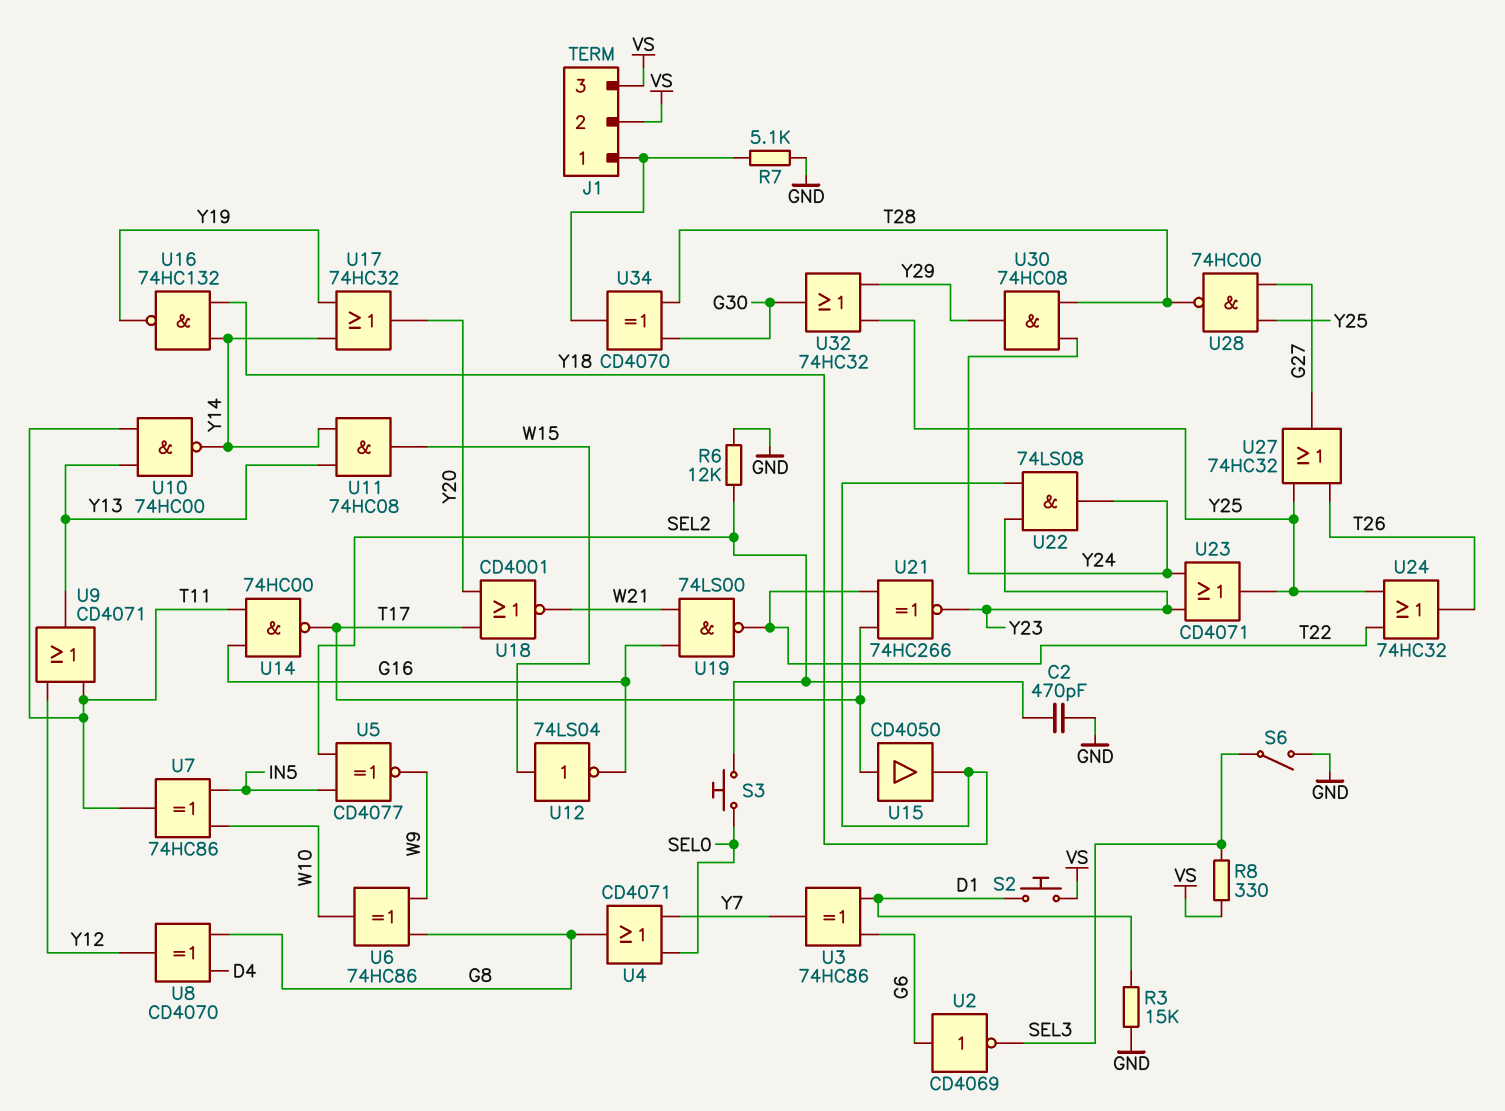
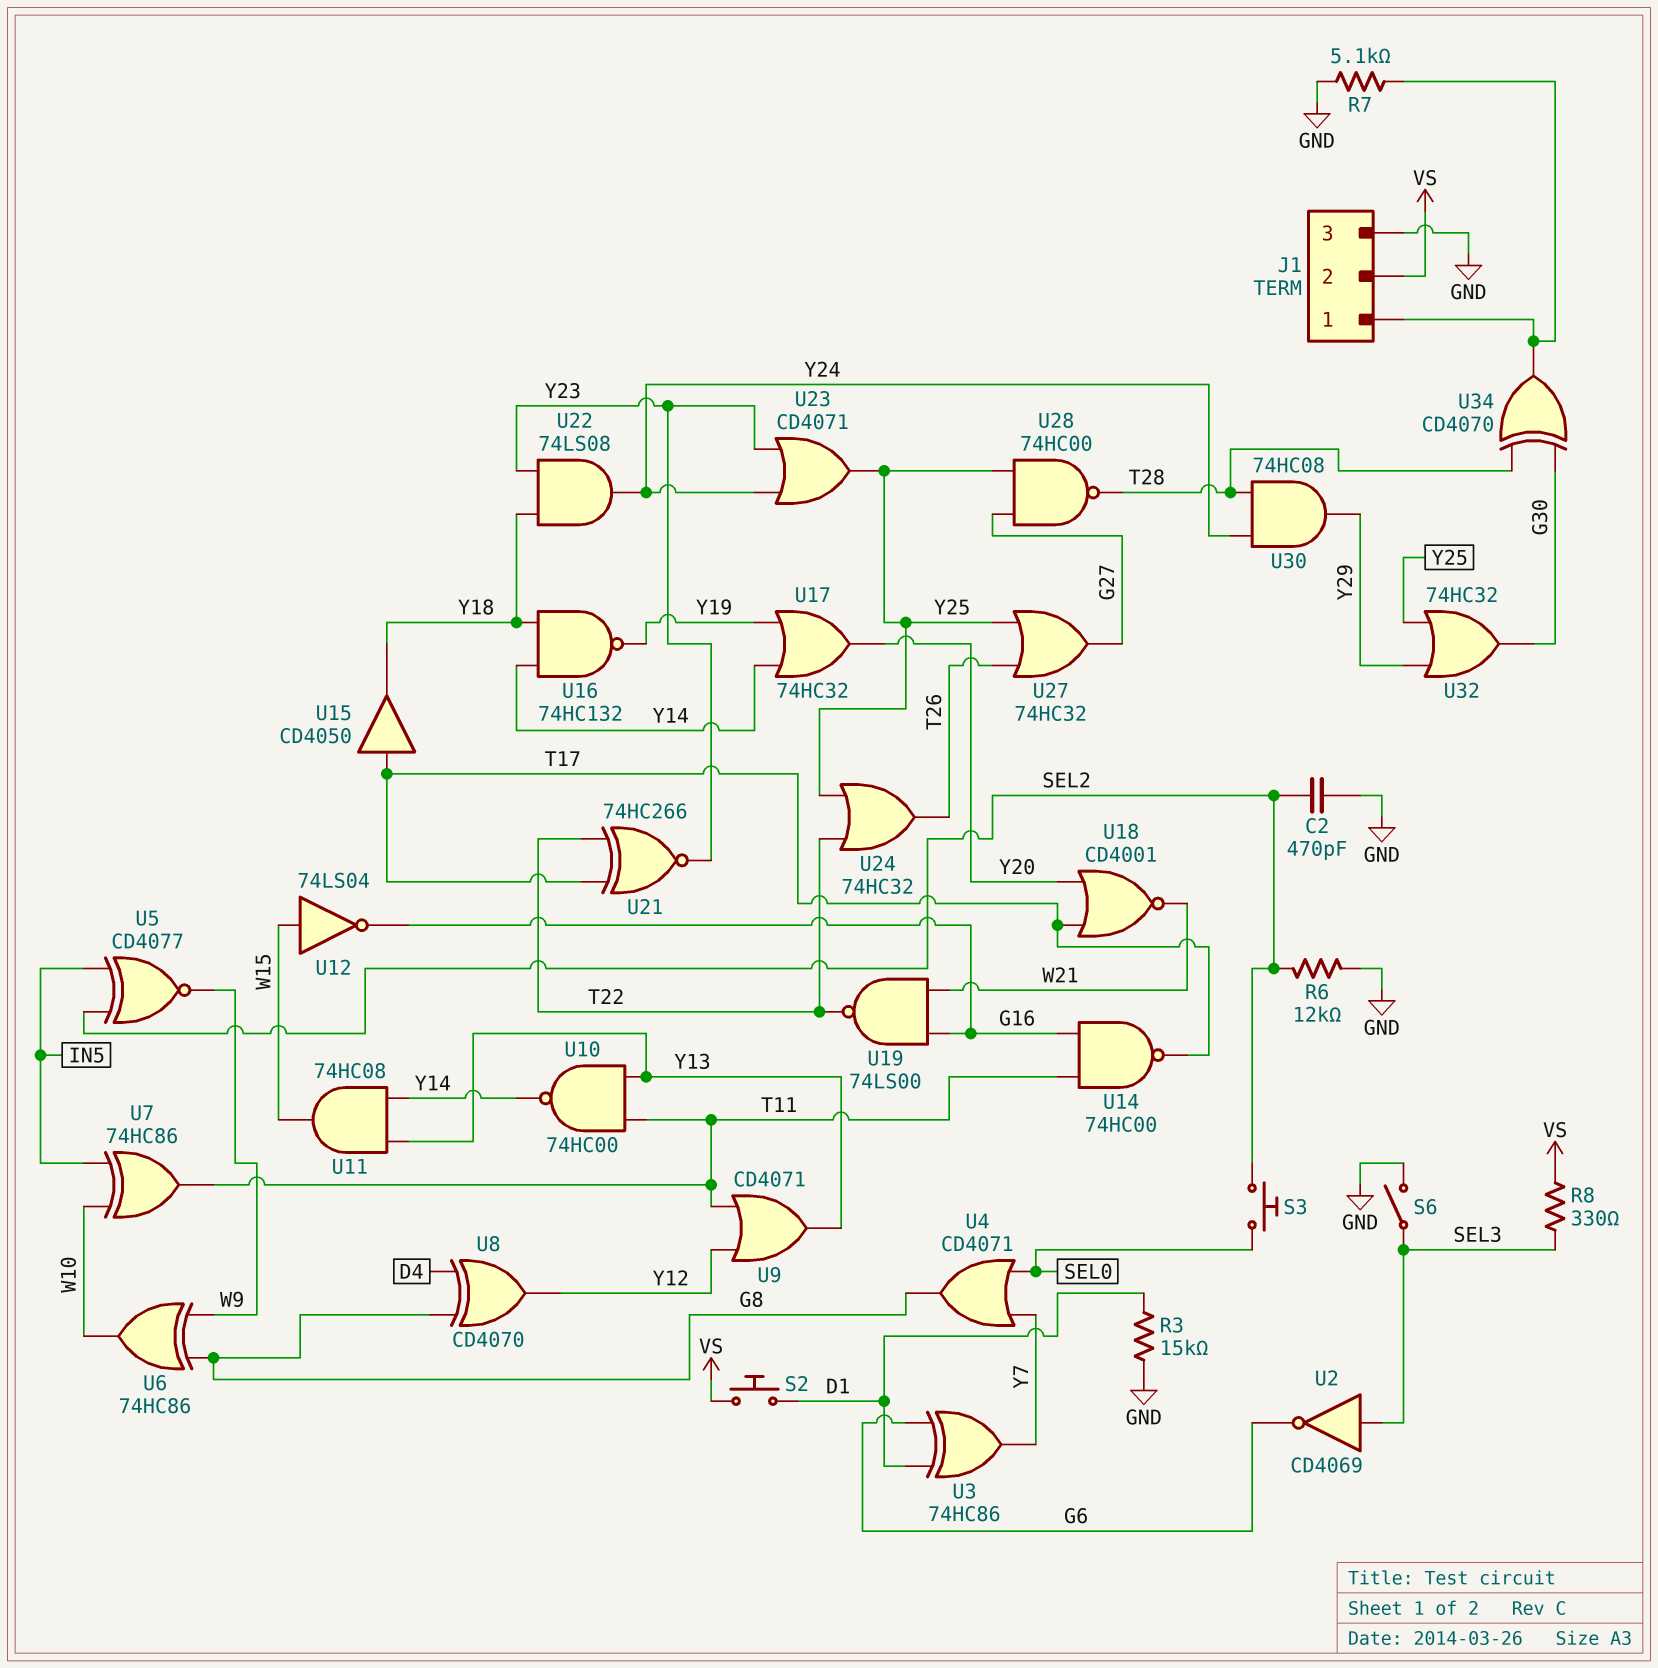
J1 pin 3: VS -> GND
U2: NOT CD4069 (in G6, out SEL3) -> NOT CD4069 (in SEL3, out G6)

